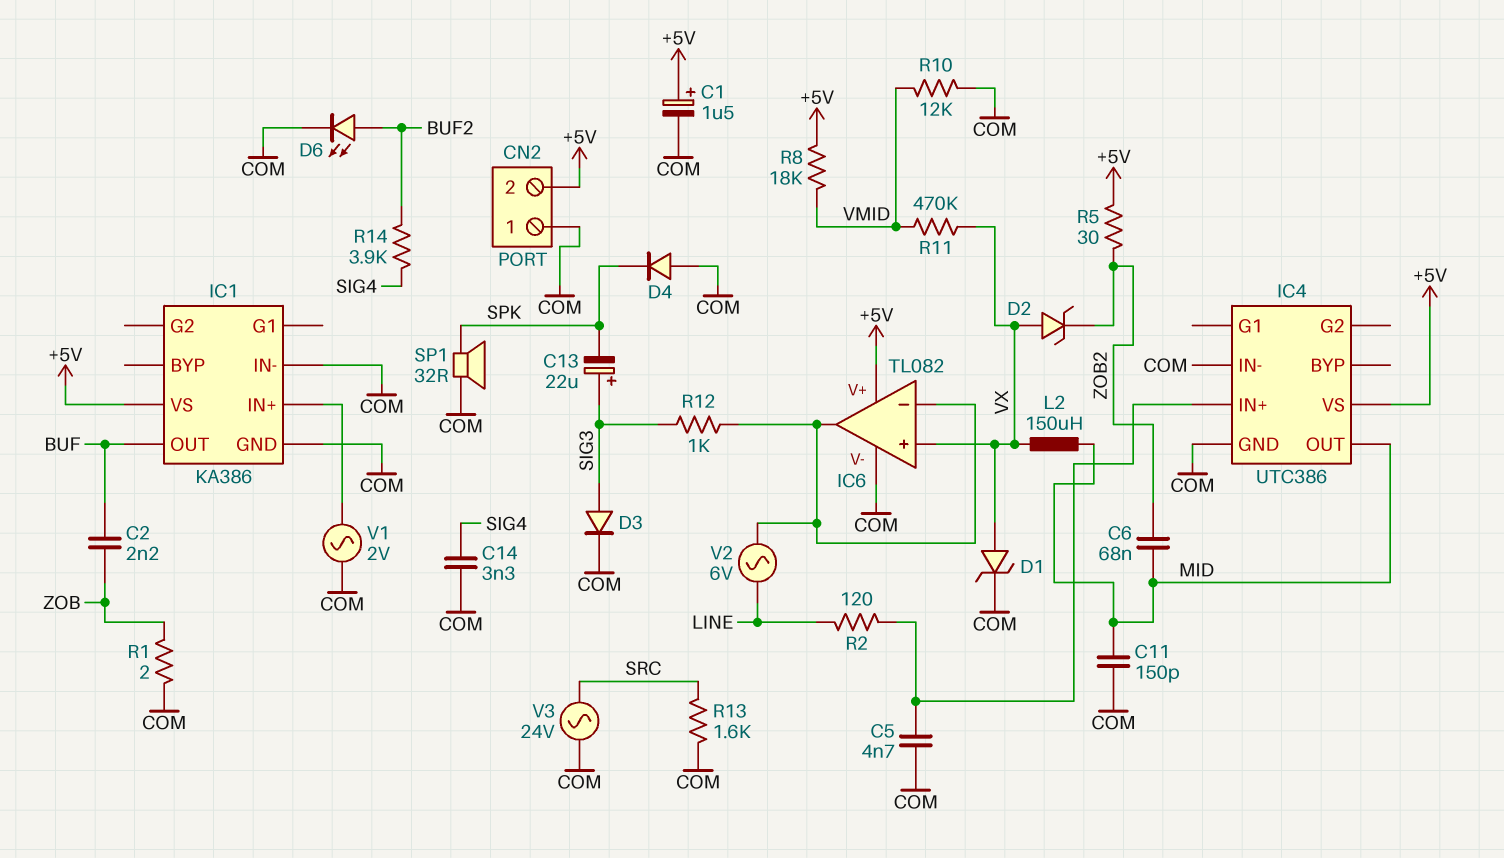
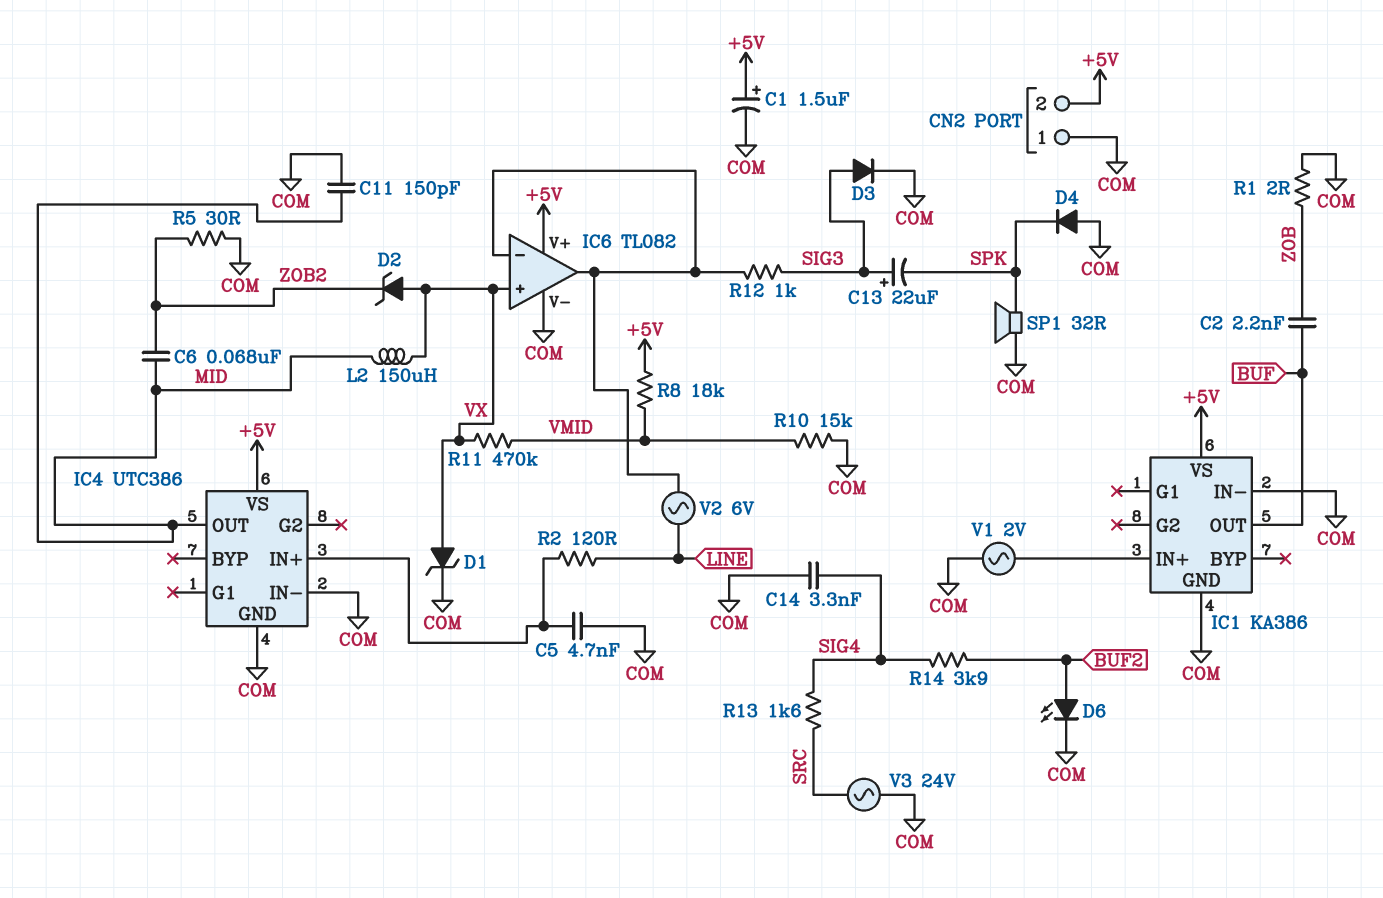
R5: 30 (+5V, ZOB2) -> 30 (COM, ZOB2)
R10: 12k (COM, VMID) -> 15k (COM, VMID)
R13: 1.6k (COM, SRC) -> 1.6k (SIG4, SRC)

